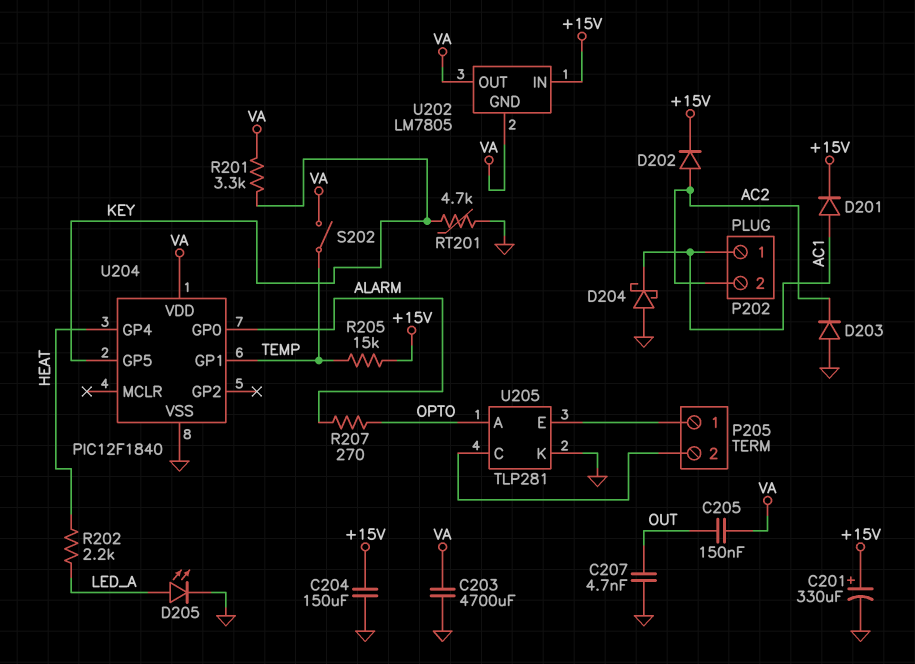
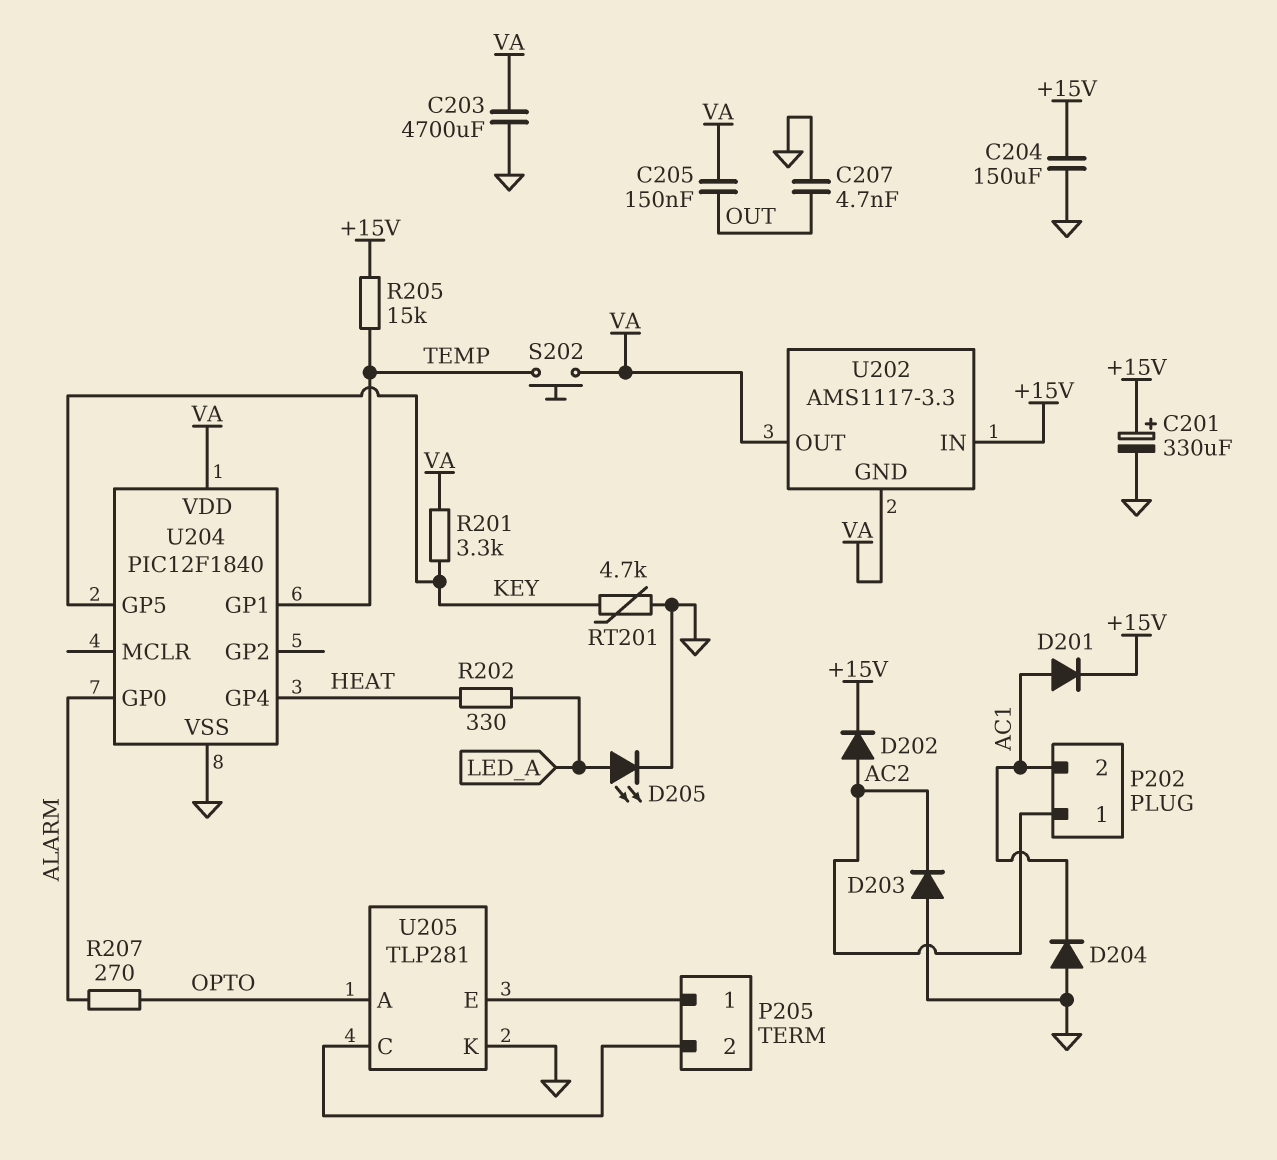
D204: schottky (A GND, K AC1) -> diode (A GND, K AC1)
P202 pin 1: AC1 -> AC2
P202 pin 2: AC2 -> AC1
R202: 2.2k (HEAT, LED_A) -> 330 (HEAT, LED_A)
S202: switch (TEMP, VA) -> button (TEMP, VA)
U202: LM7805 -> AMS1117-3.3

